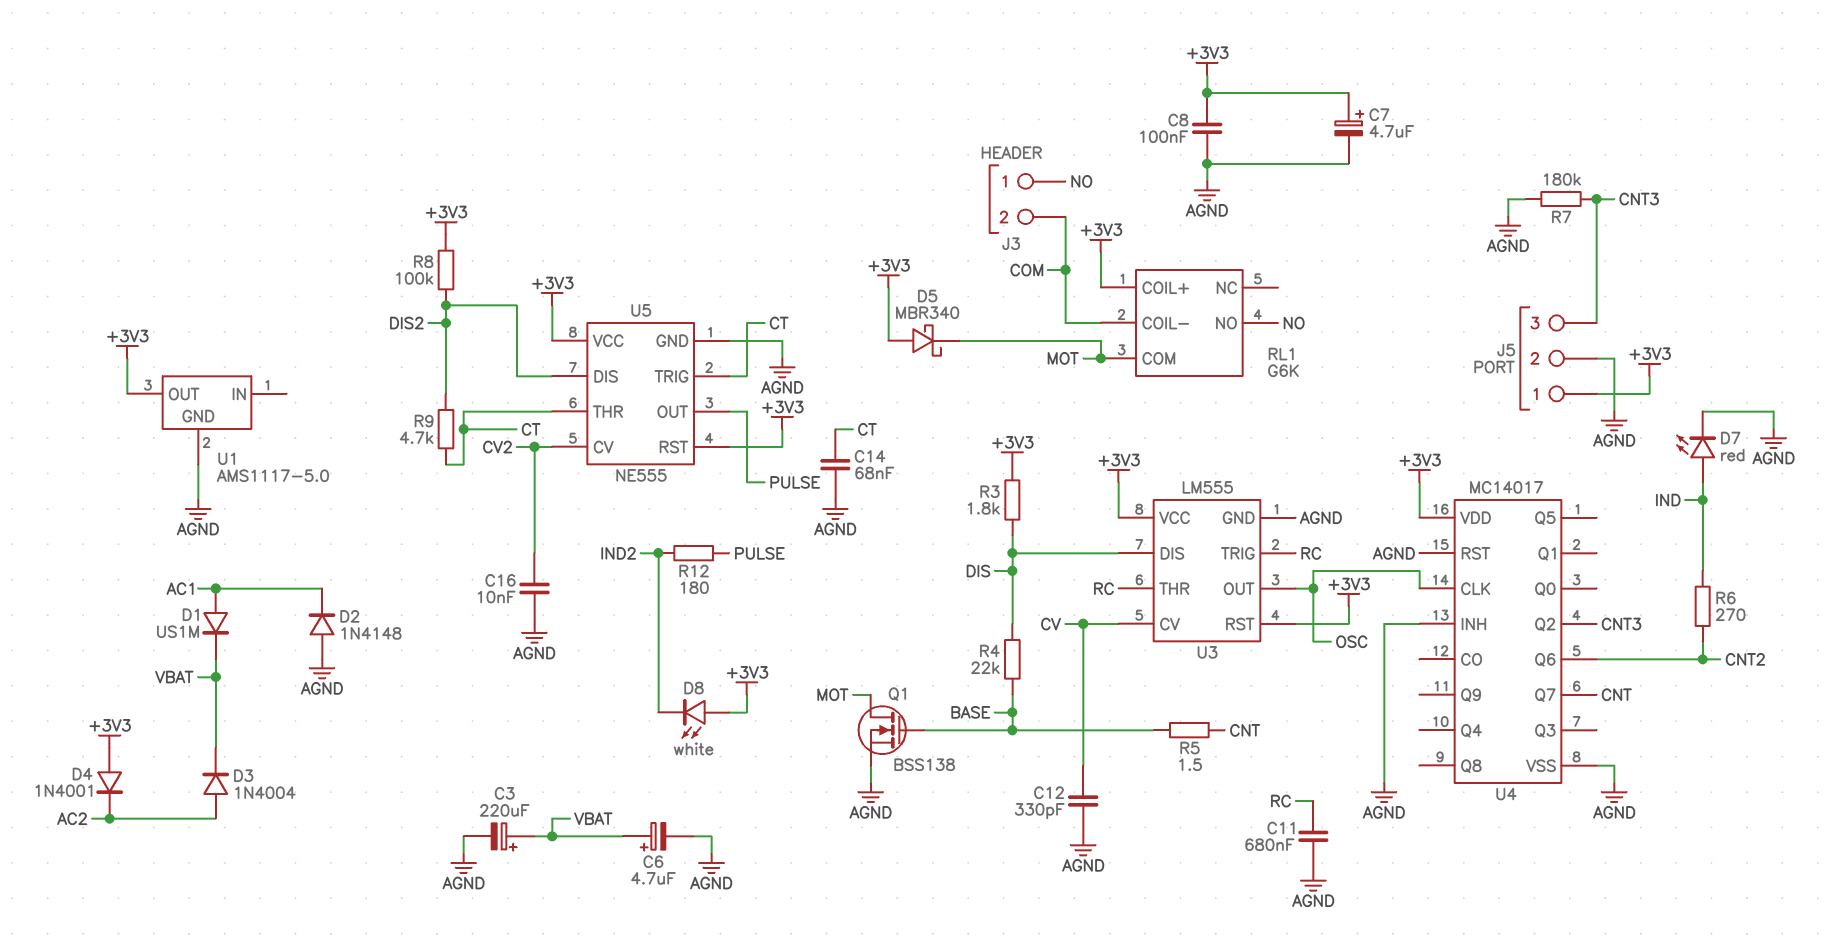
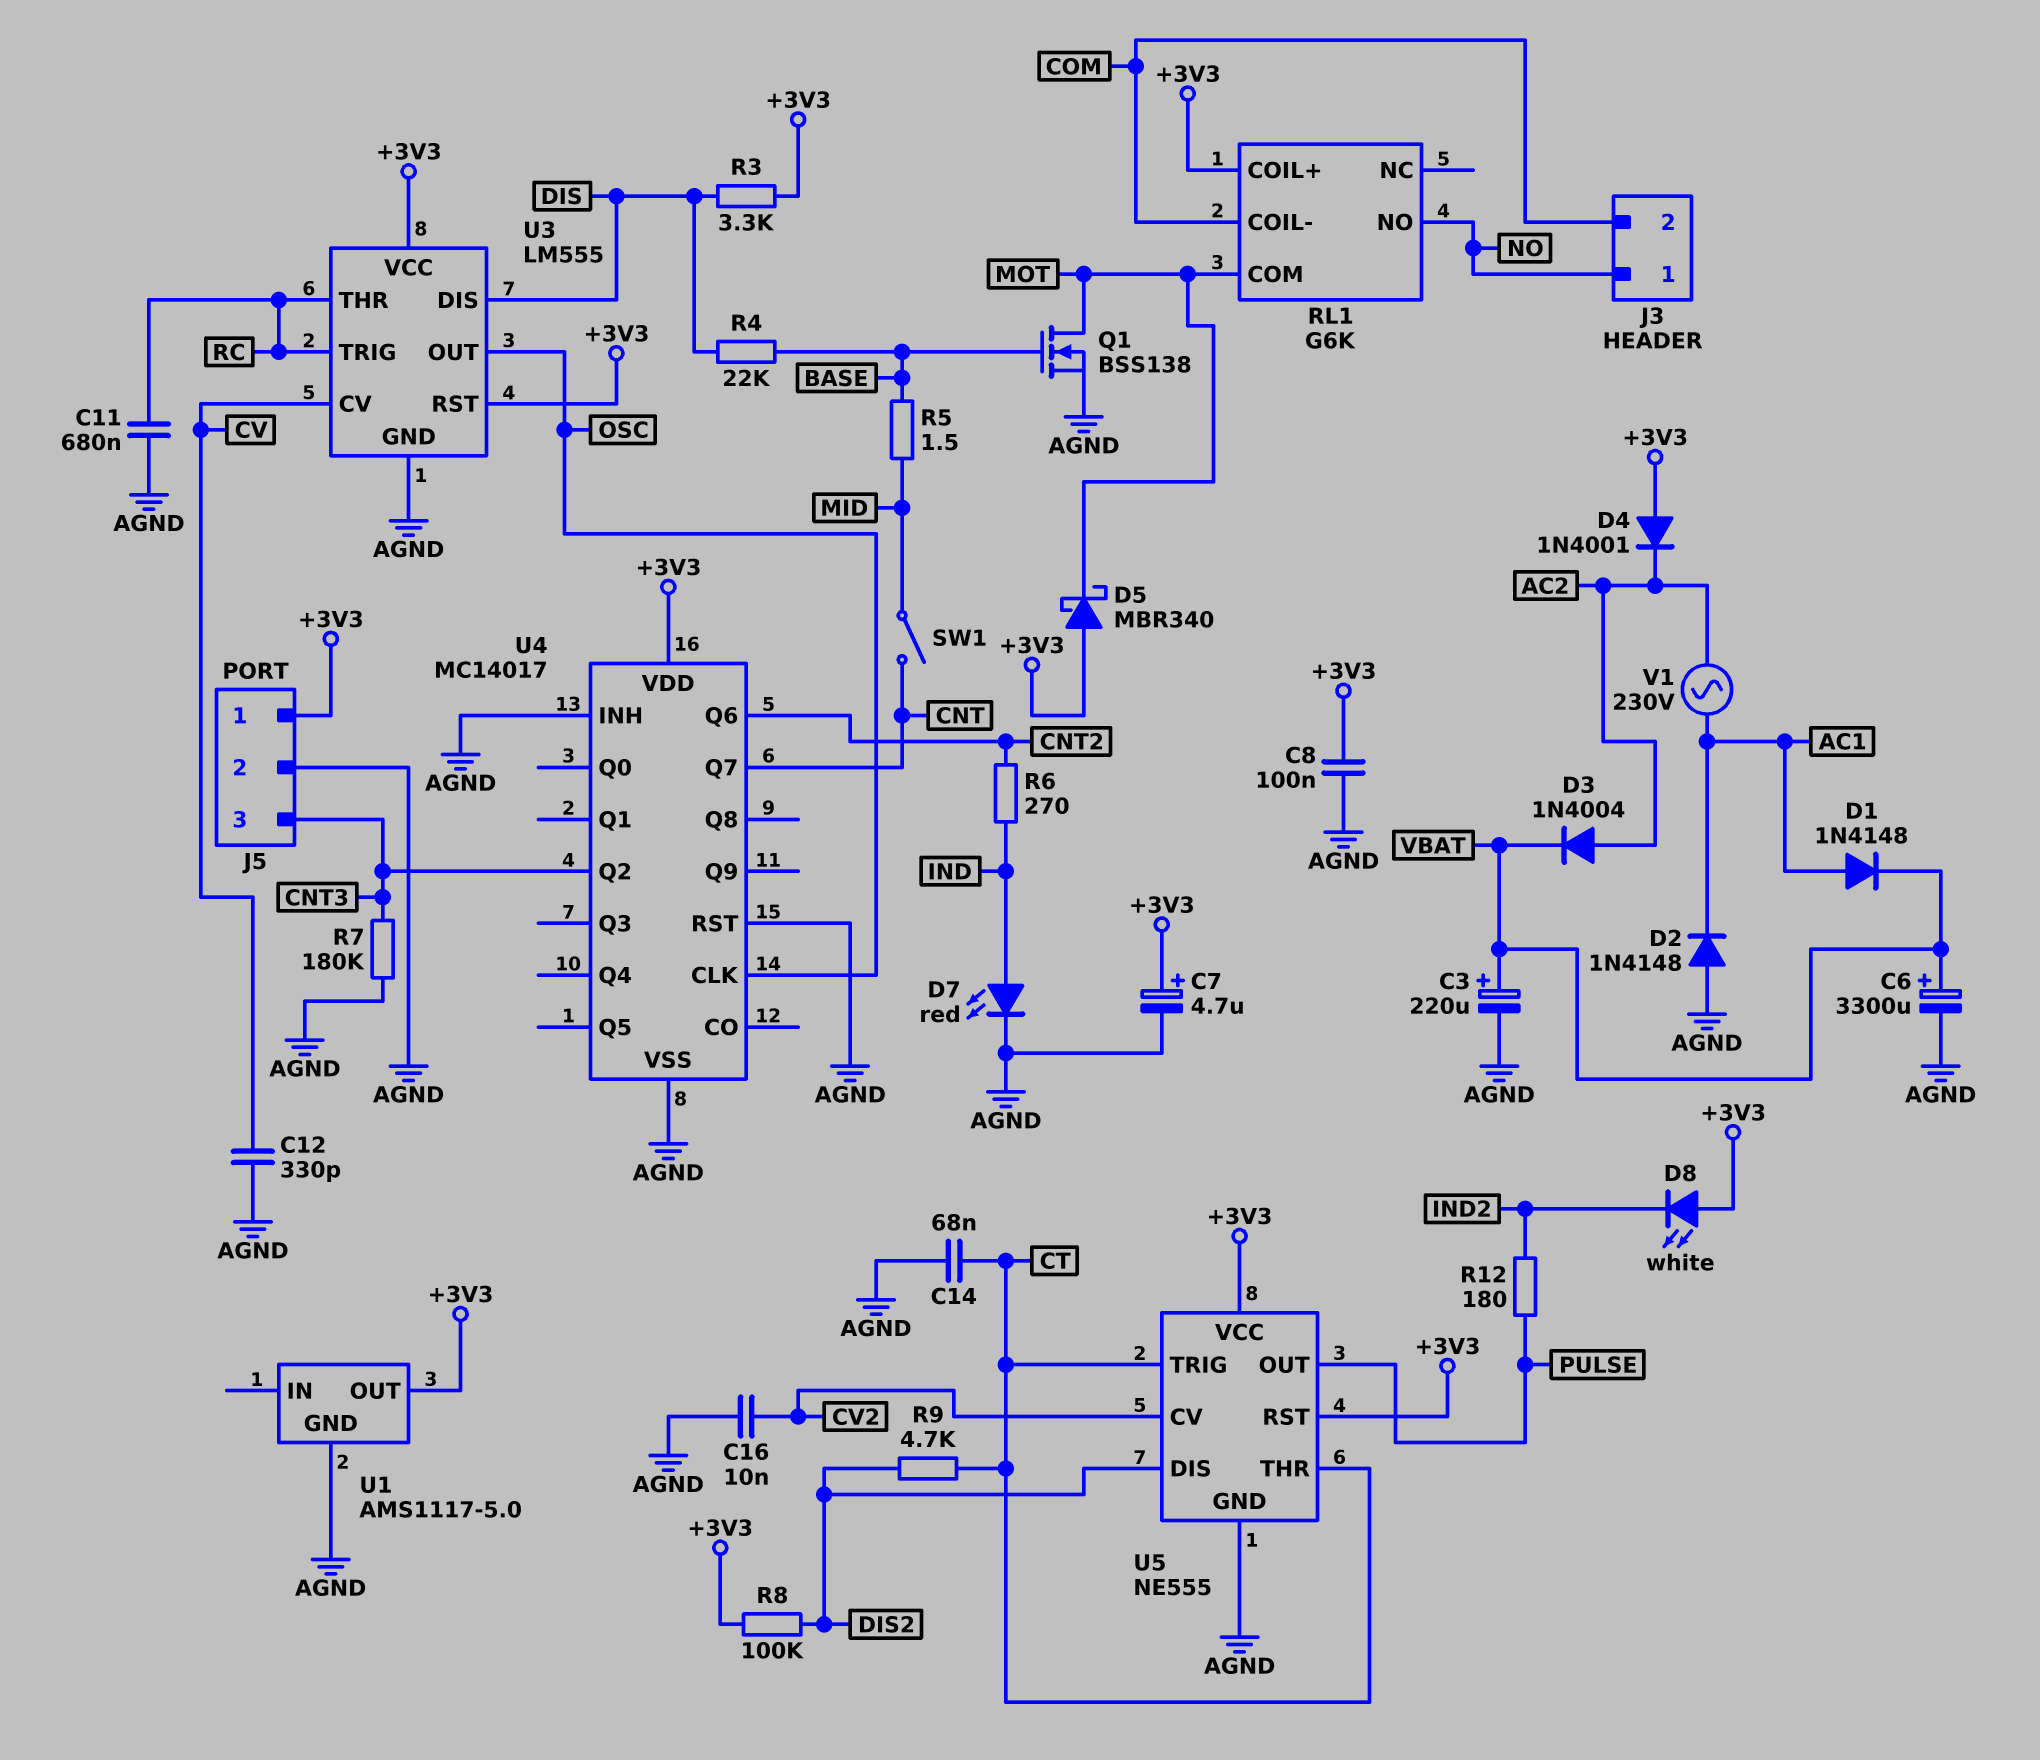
C6: 4.7uF (plus VBAT, minus AGND) -> 3300uF (plus VBAT, minus AGND)
D1: diode US1M (A AC1, K VBAT) -> diode 1N4148 (A AC1, K VBAT)
R3: 1.8k (+3V3, DIS) -> 3.3k (+3V3, DIS)
R5: 1.5 (BASE, CNT) -> 1.5 (BASE, MID)
SW1: none -> switch (CNT, MID)
V1: none -> AC 230V (AC1, AC2)

